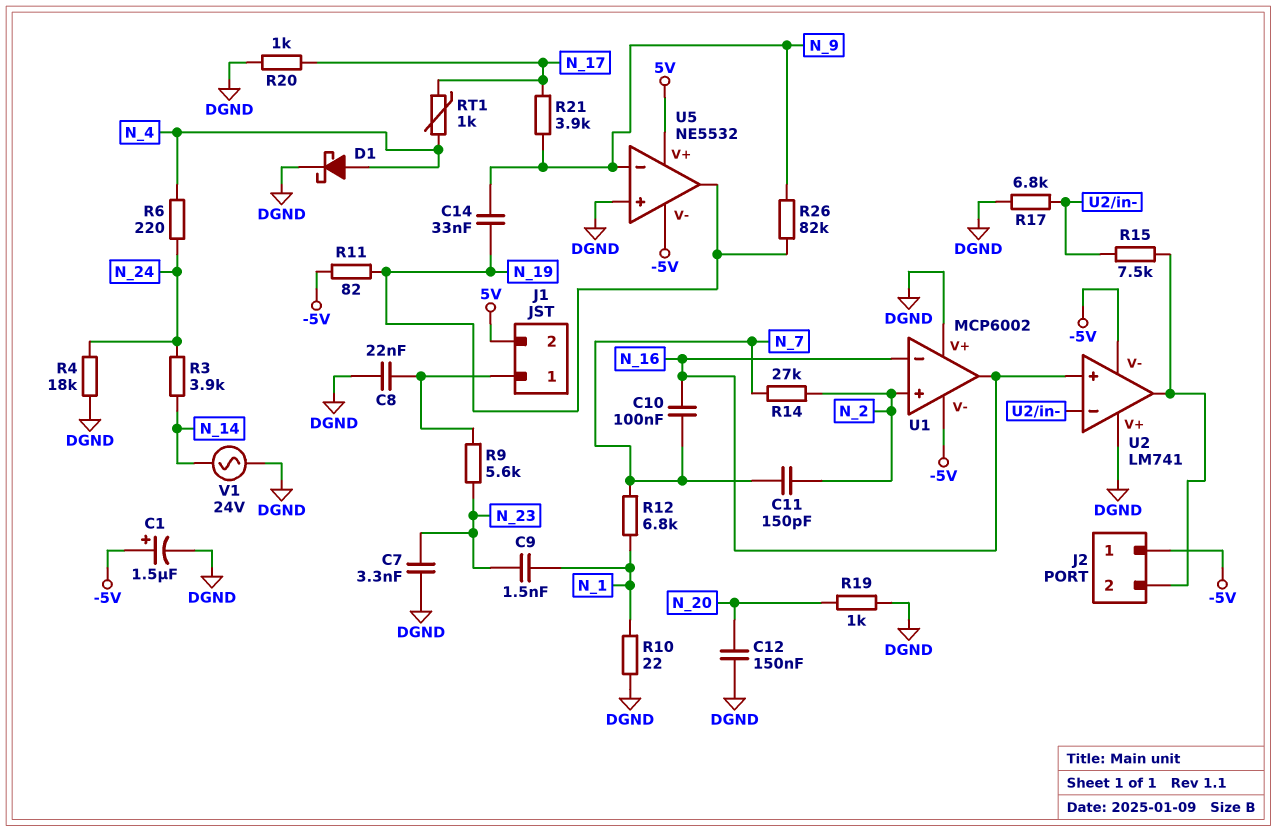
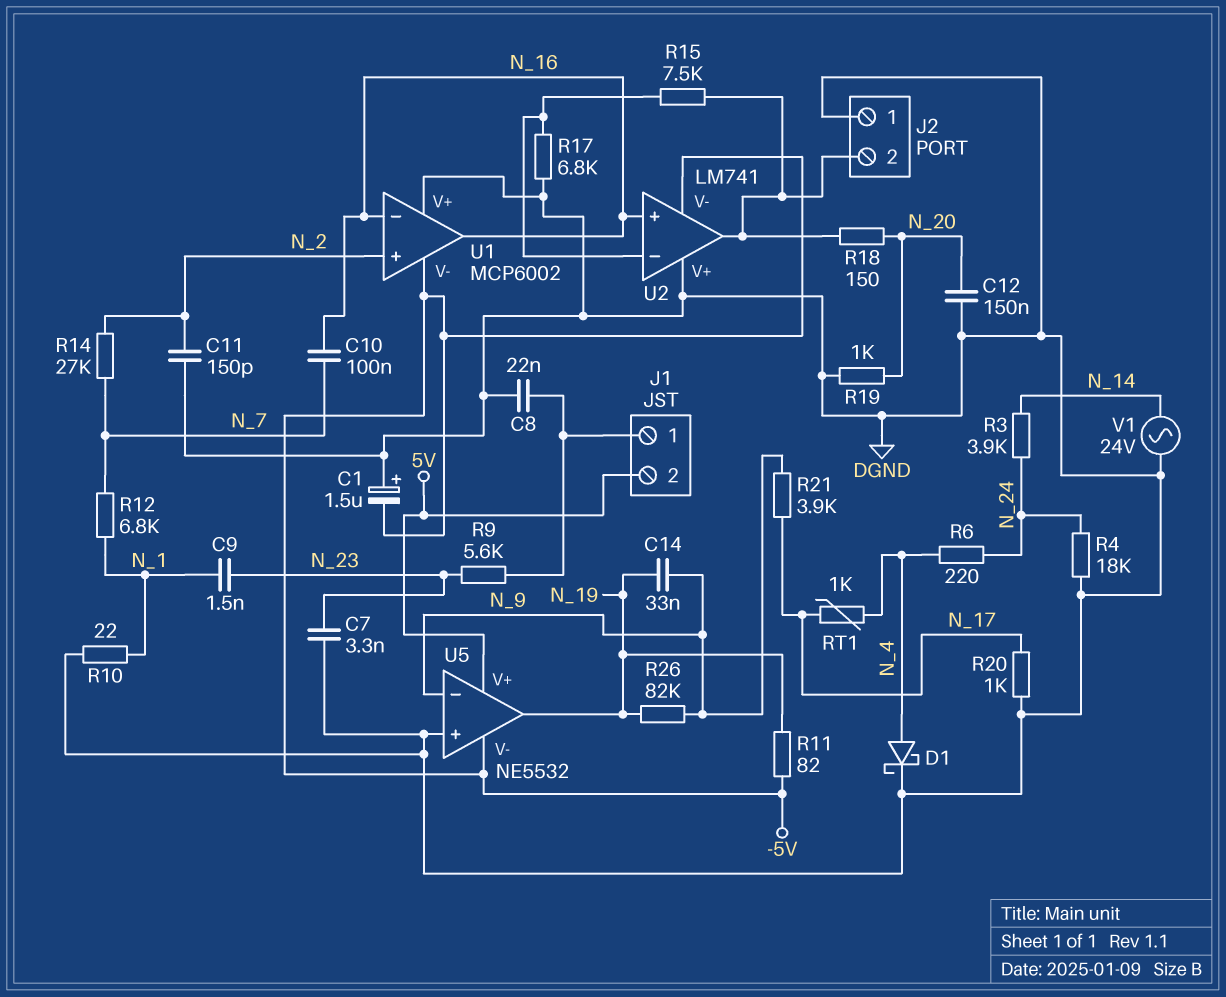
C1: 1.5uF (plus -5V, minus DGND) -> 1.5uF (plus DGND, minus -5V)
C11: 150pF (N_2, N_7) -> 150pF (DGND, N_2)
J2 pin 1: -5V -> DGND
R18: none -> 150 (J2/2, N_20)

